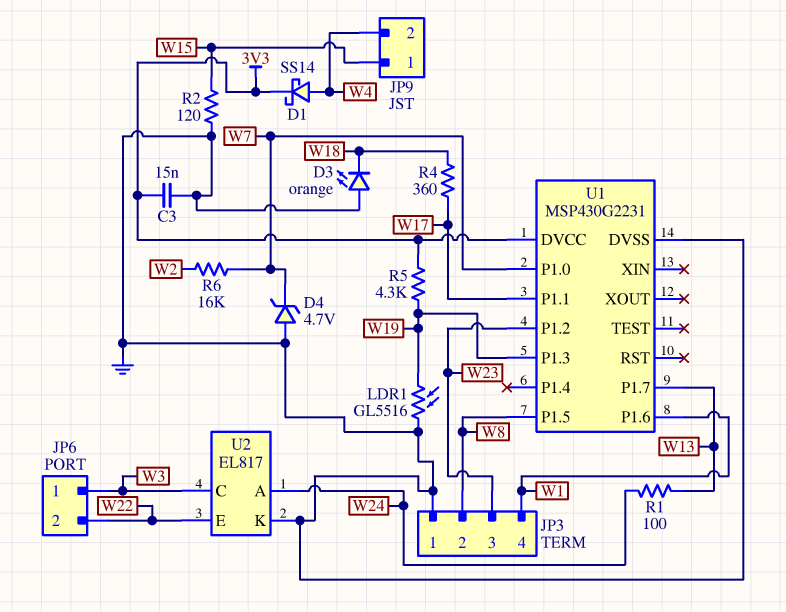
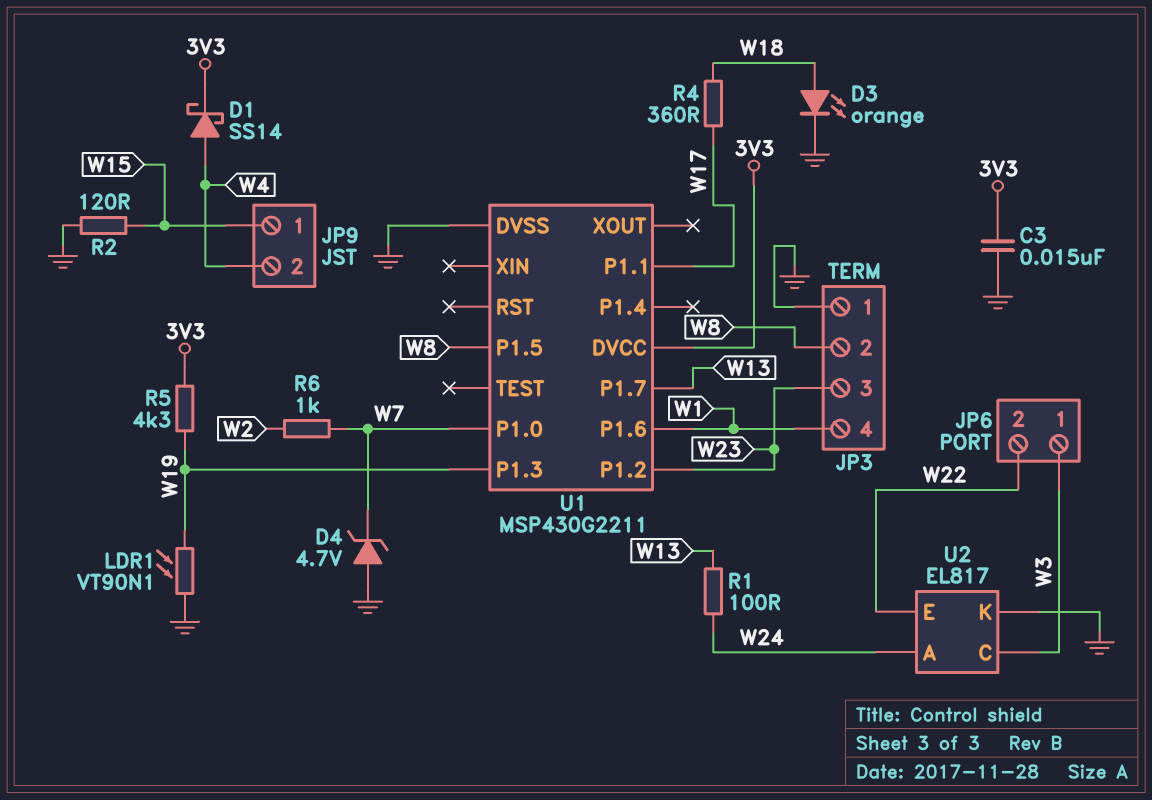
D3: LED orange (A GND, K W18) -> LED orange (A W18, K GND)
LDR1: GL5516 (GND, W19) -> VT90N1 (GND, W19)
R6: 16k (W2, W7) -> 1k (W2, W7)
U1: MSP430G2231 -> MSP430G2211

